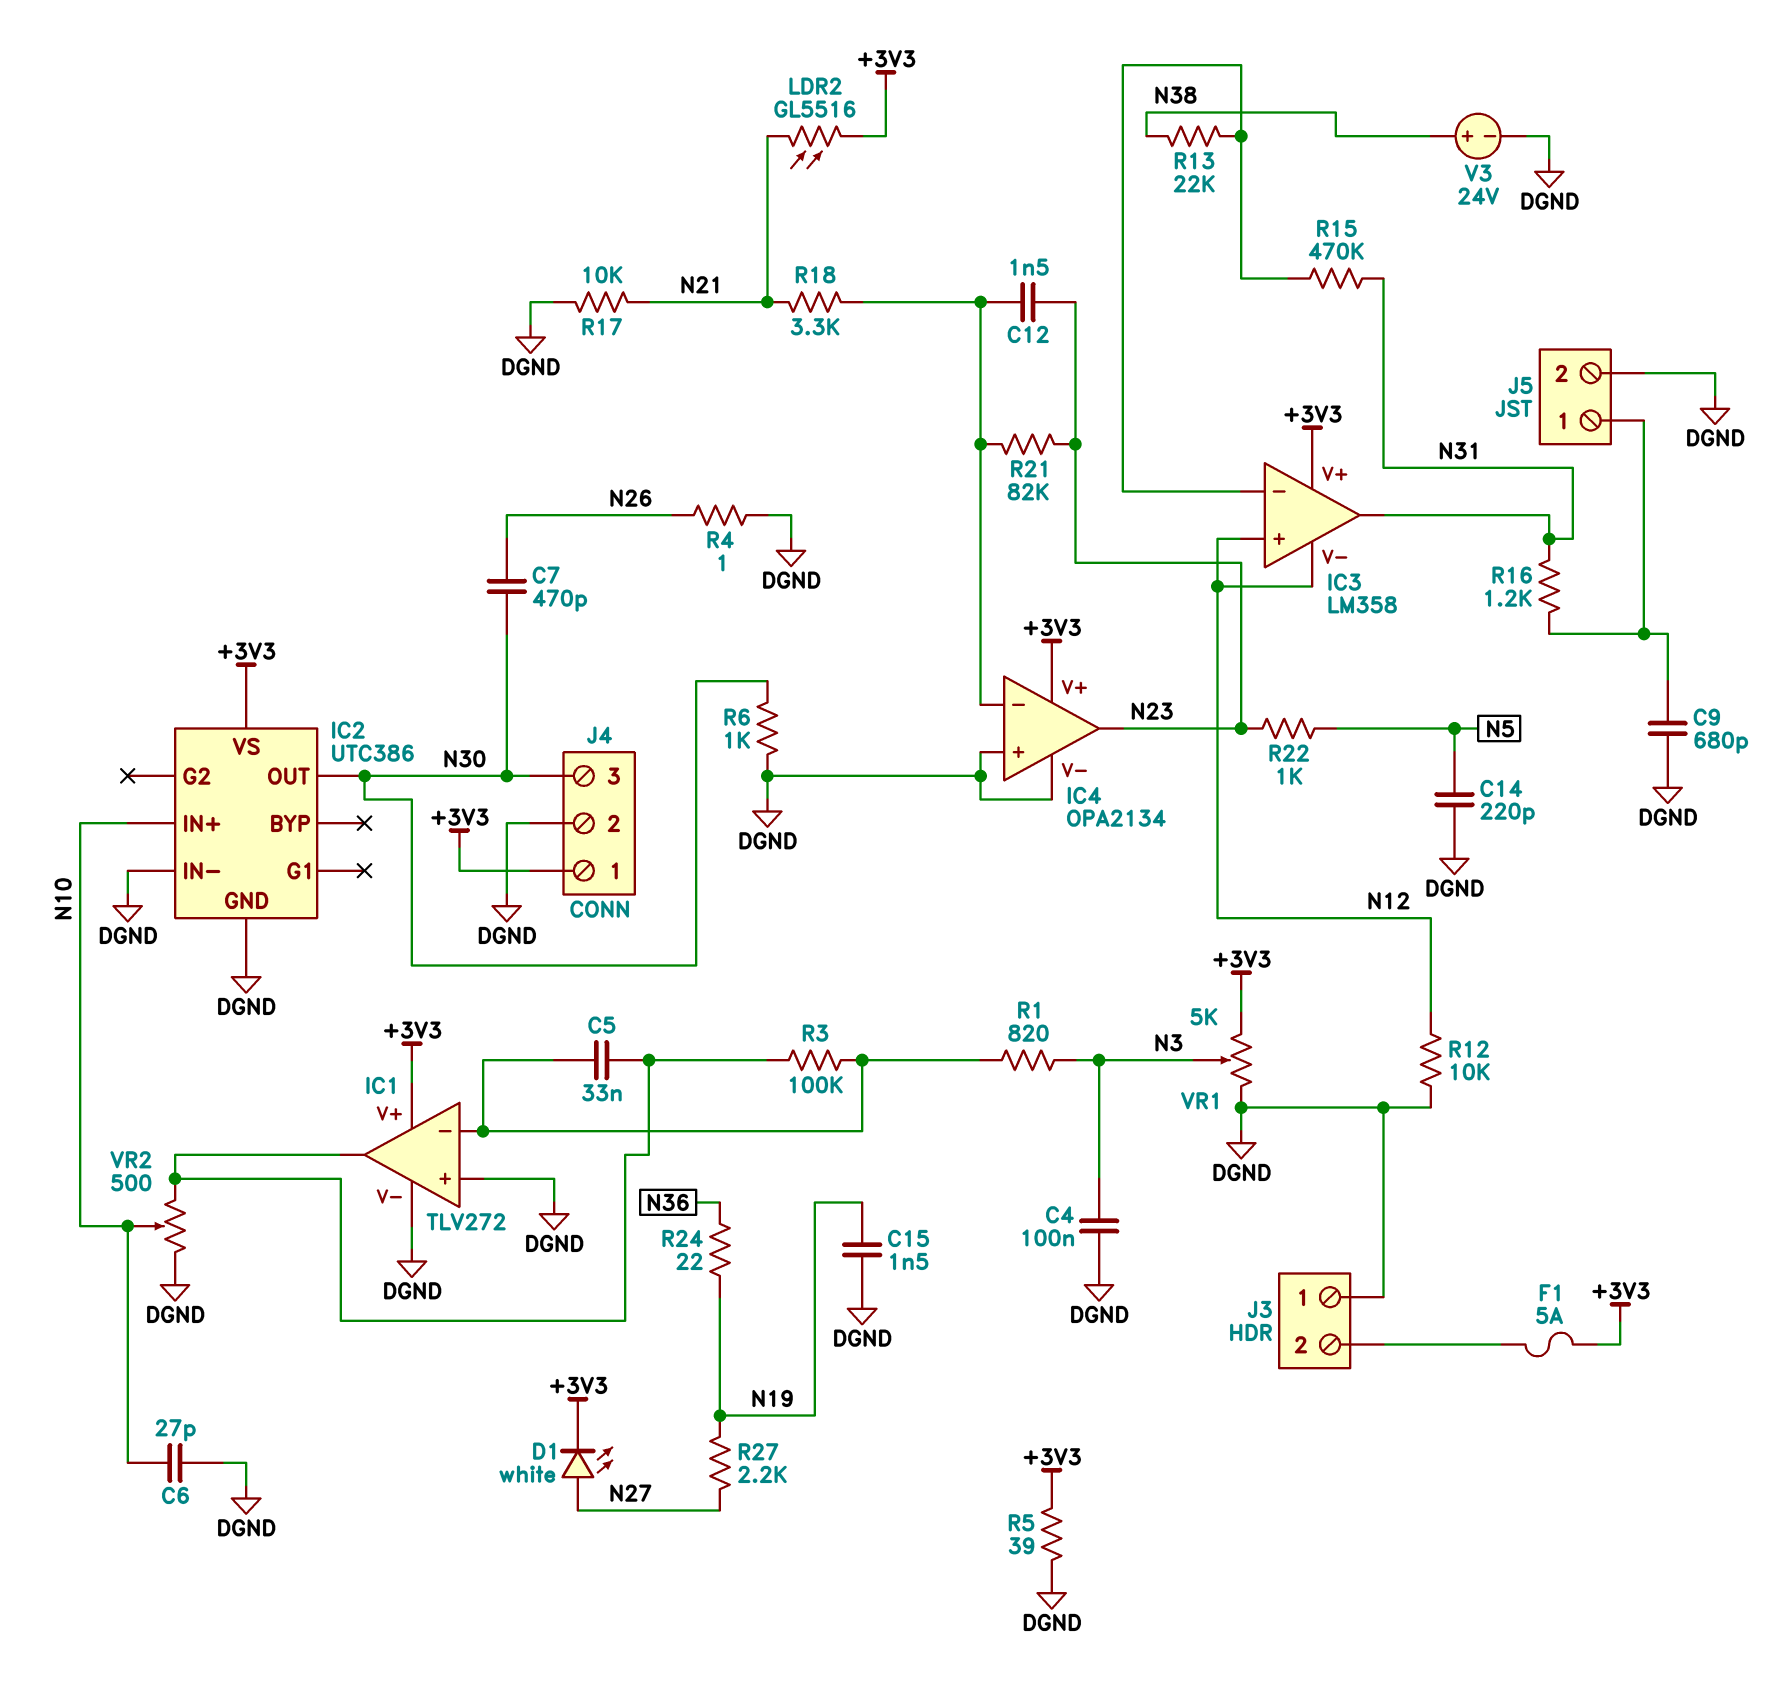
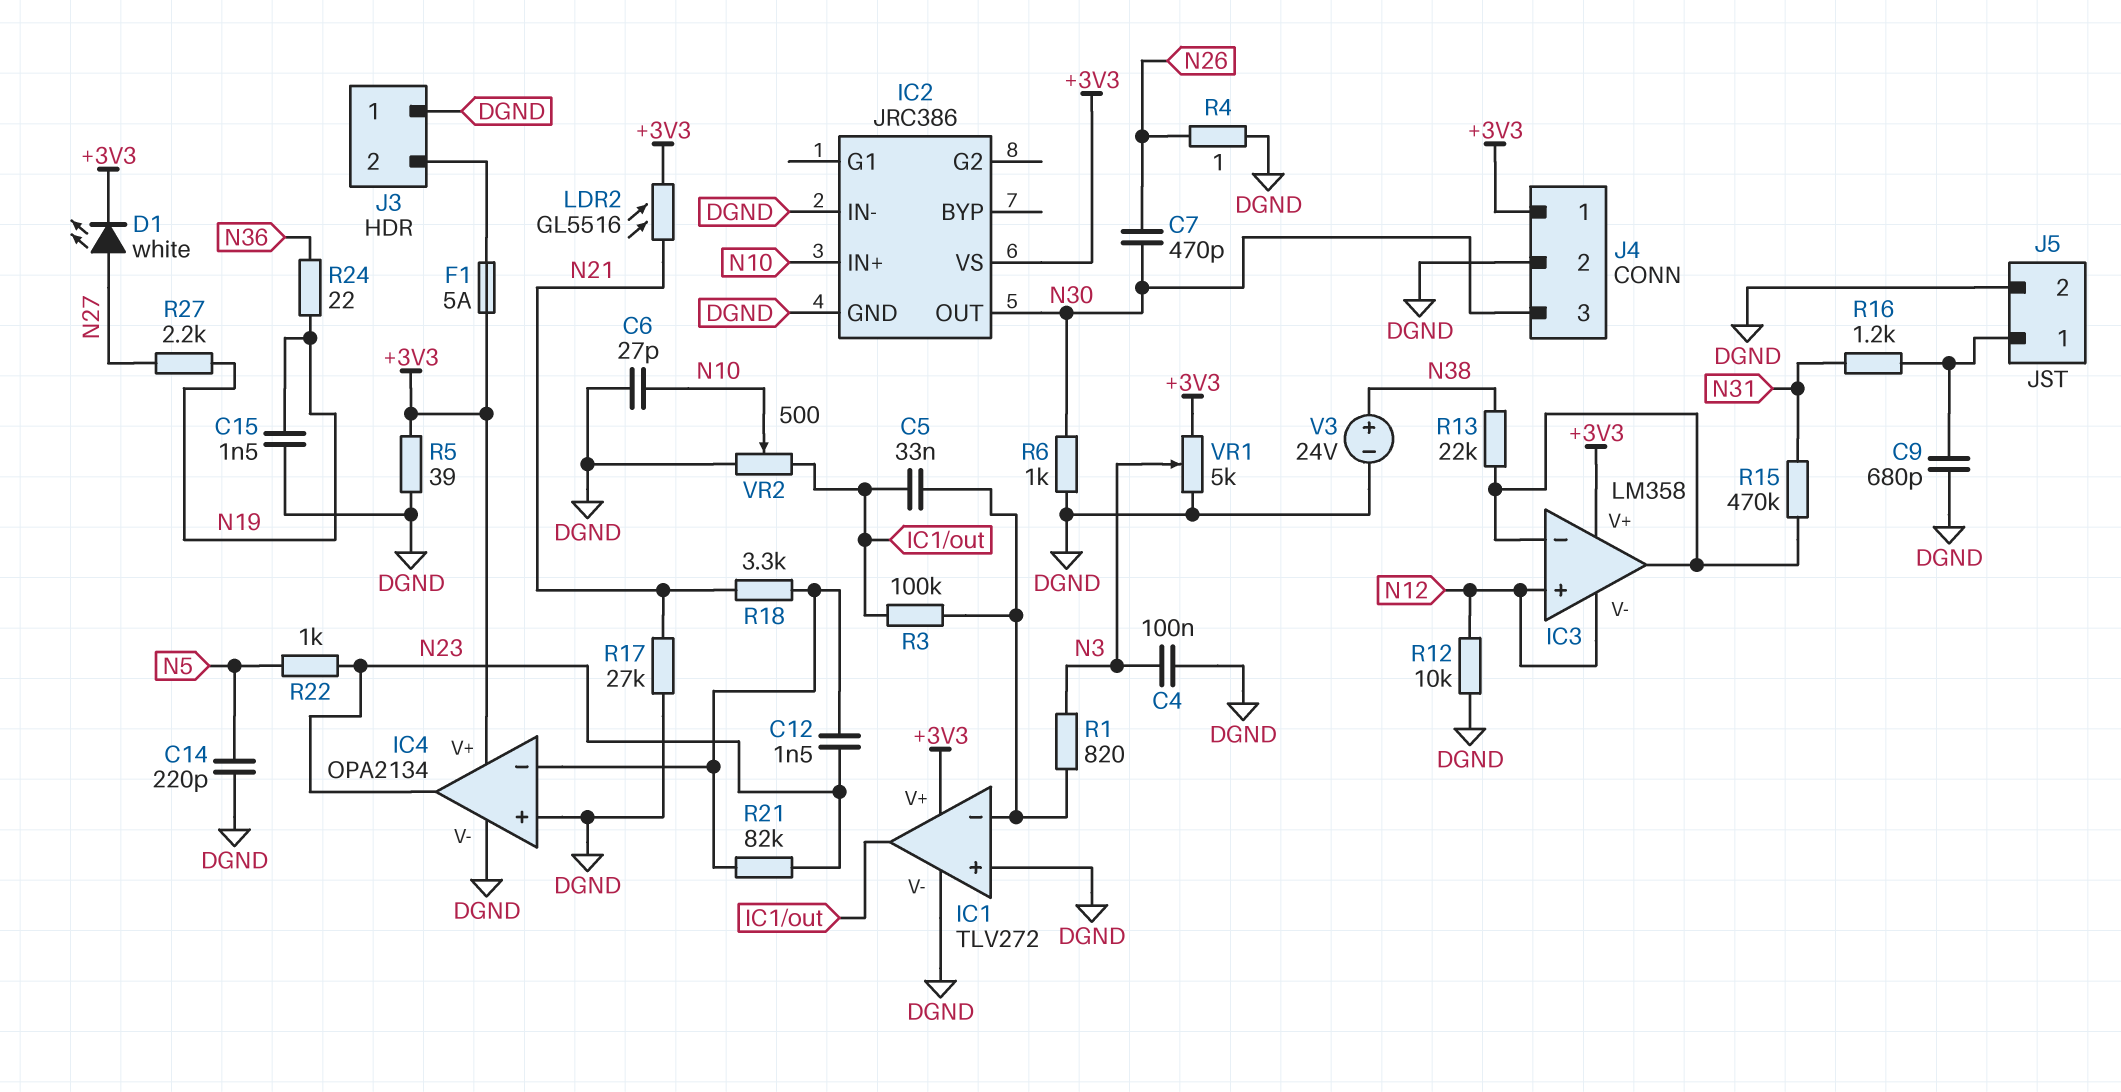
IC2: UTC386 -> JRC386
IC3 pin out: N31 -> IC3/in-
R17: 10k (DGND, N21) -> 27k (DGND, N21)

